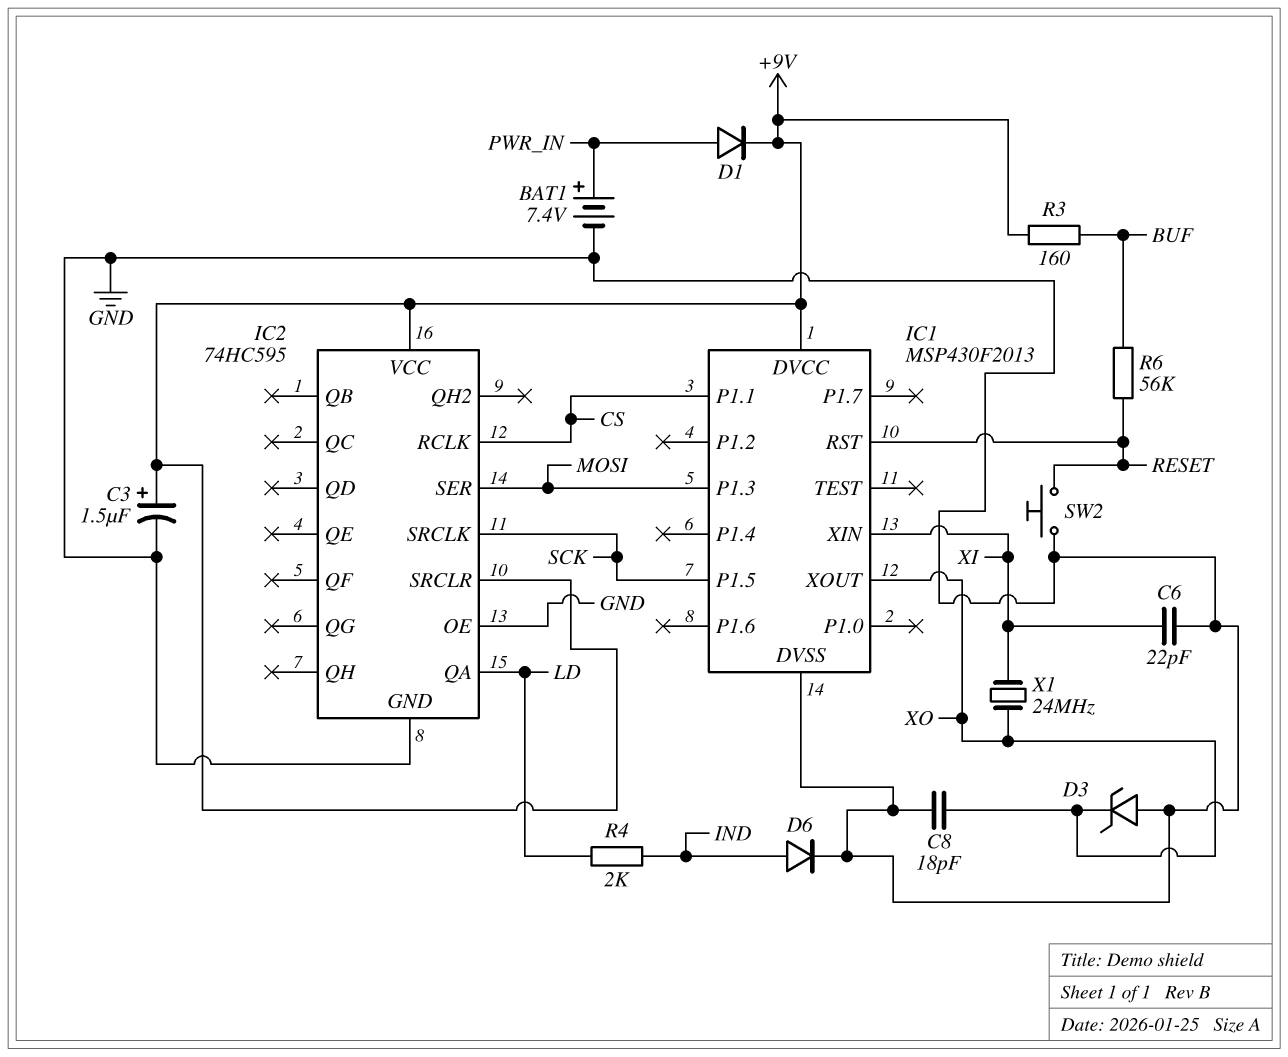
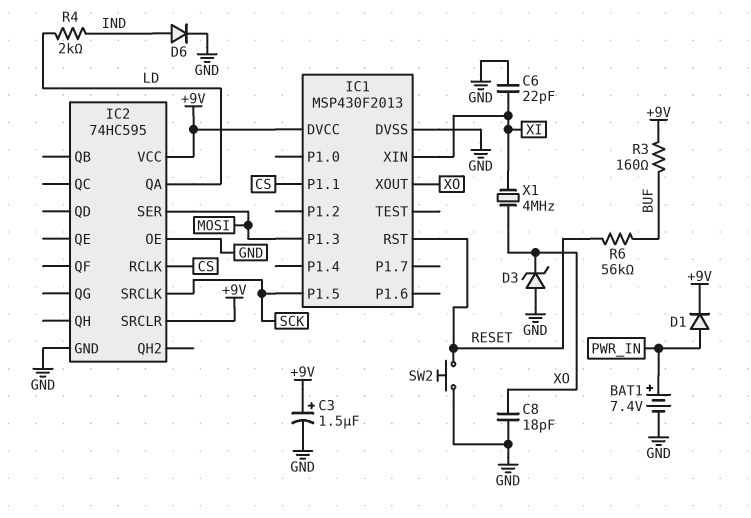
X1: 24MHz (XI, XO) -> 4MHz (XI, XO)

